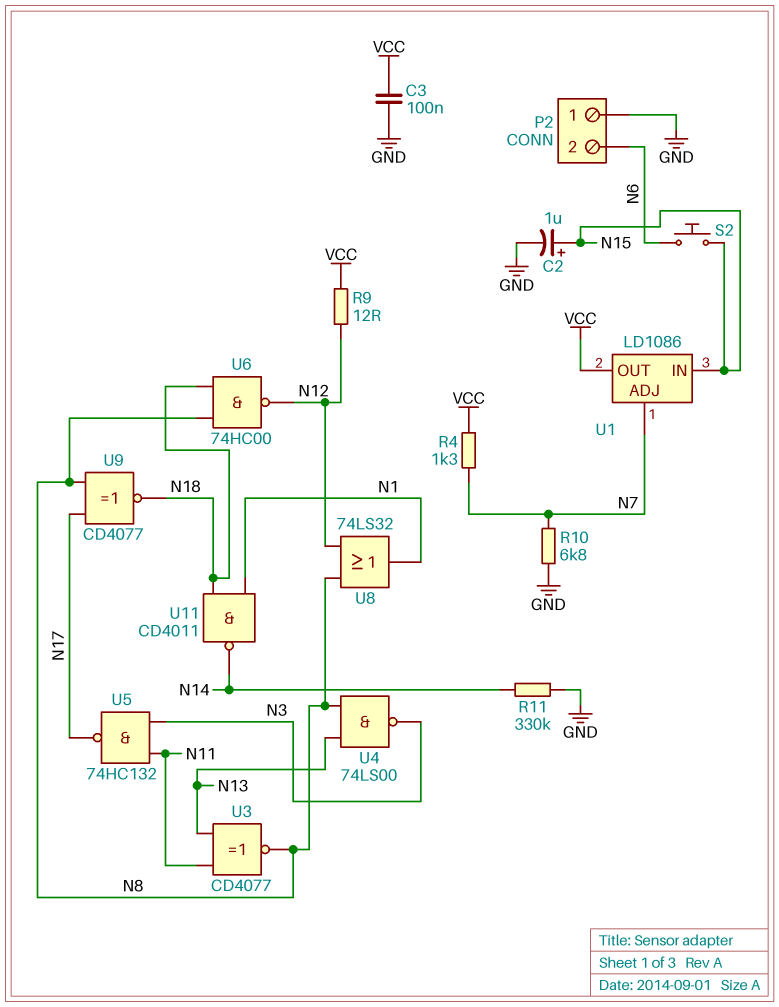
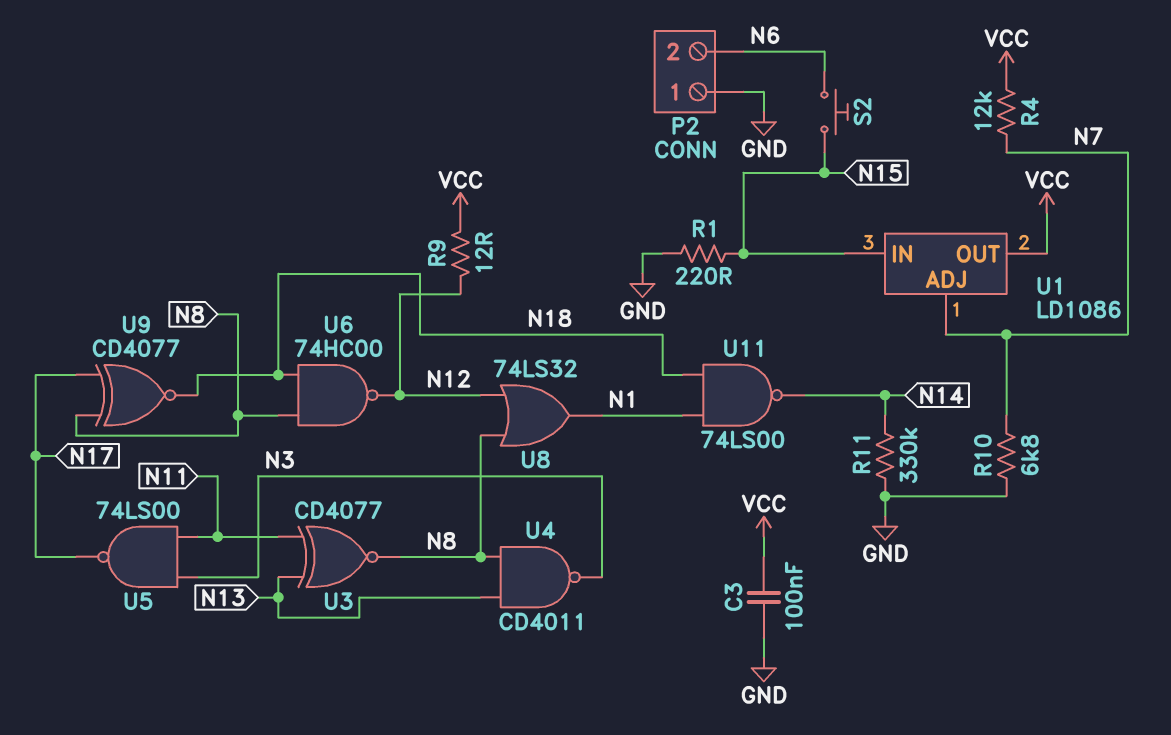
C2: 1uF (plus N15, minus GND) -> none
R1: none -> 220 (GND, N15)
R4: 1.3k (N7, VCC) -> 12k (N7, VCC)
U4: NAND 74LS00 (in N8, in N13, out N3) -> NAND CD4011 (in N8, in N13, out N3)
U5: NAND 74HC132 (in N3, in N11, out N17) -> NAND 74LS00 (in N3, in N11, out N17)
U11: NAND CD4011 (in N1, in N18, out N14) -> NAND 74LS00 (in N1, in N18, out N14)

